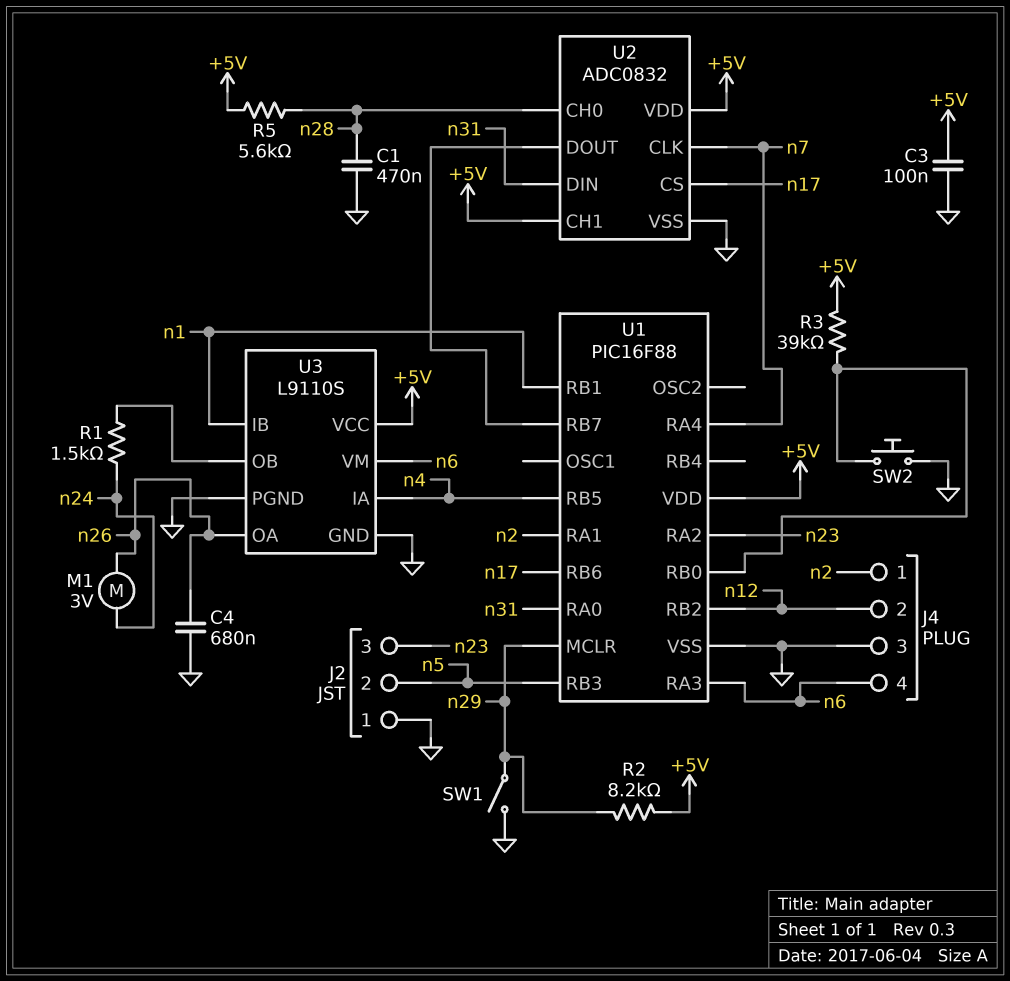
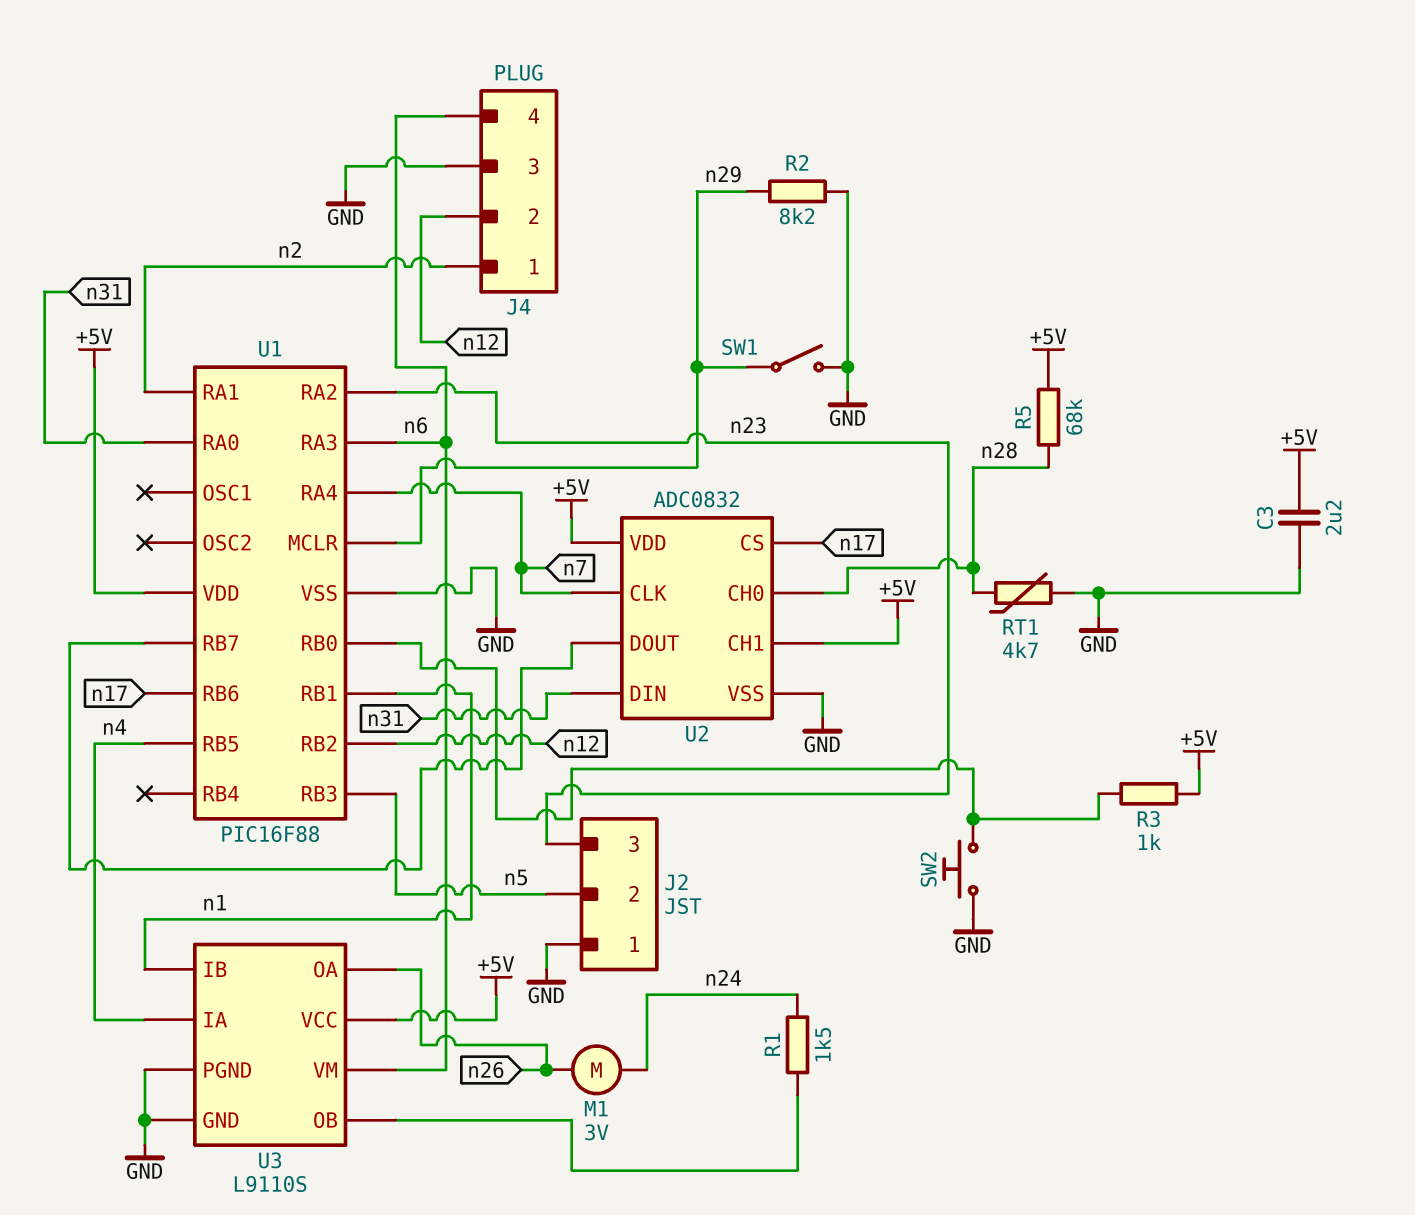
C1: 470nF (GND, n28) -> none
C3: 100nF (+5V, GND) -> 2.2uF (+5V, GND)
C4: 680nF (GND, n26) -> none
R2: 8.2k (+5V, n29) -> 8.2k (GND, n29)
R3: 39k (+5V, U1/RB0) -> 1k (+5V, U1/RB0)
R5: 5.6k (+5V, n28) -> 68k (+5V, n28)
RT1: none -> 4.7k (GND, n28)

